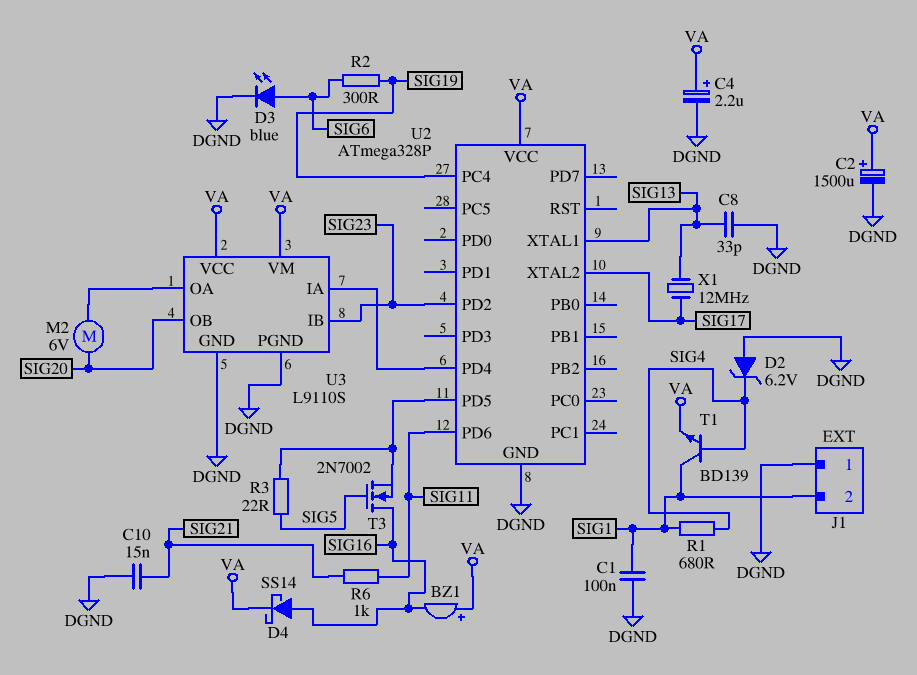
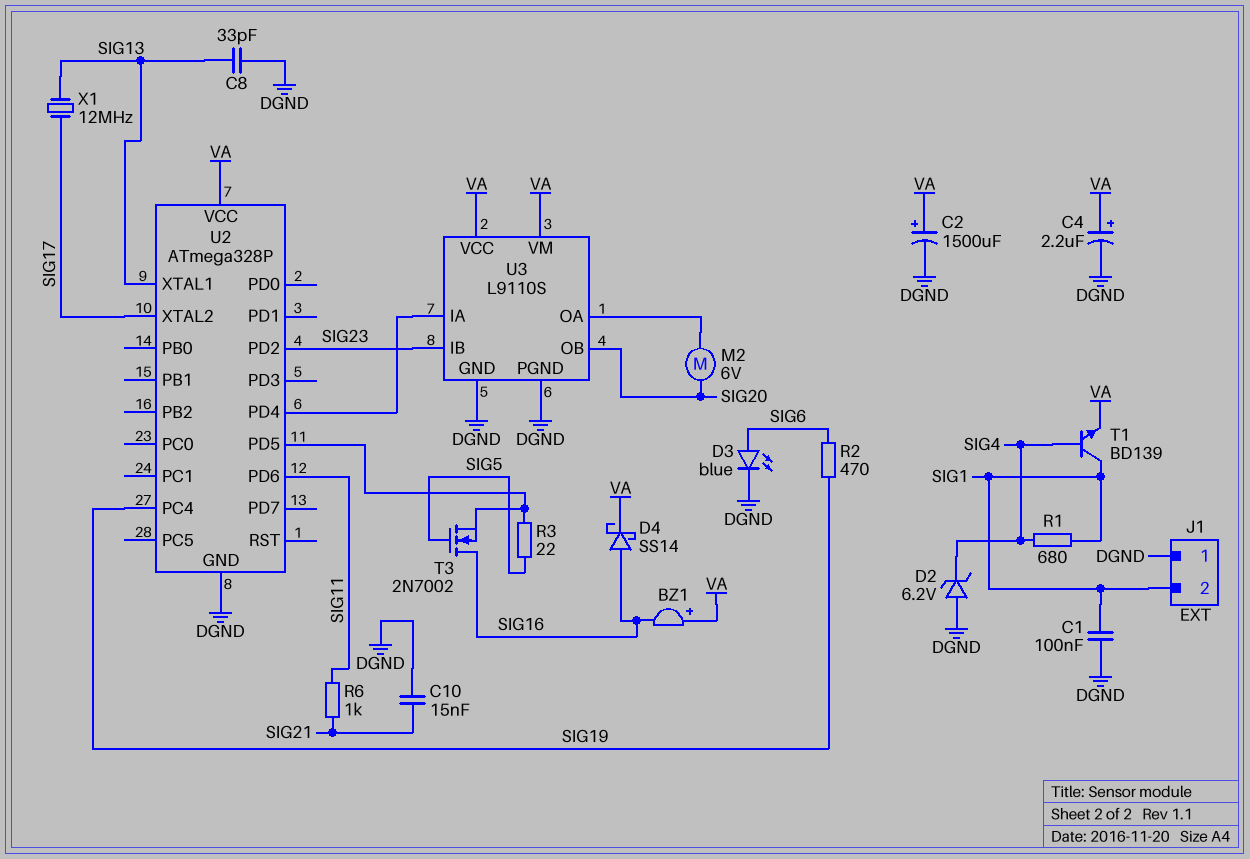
R2: 300 (SIG6, SIG19) -> 470 (SIG6, SIG19)

